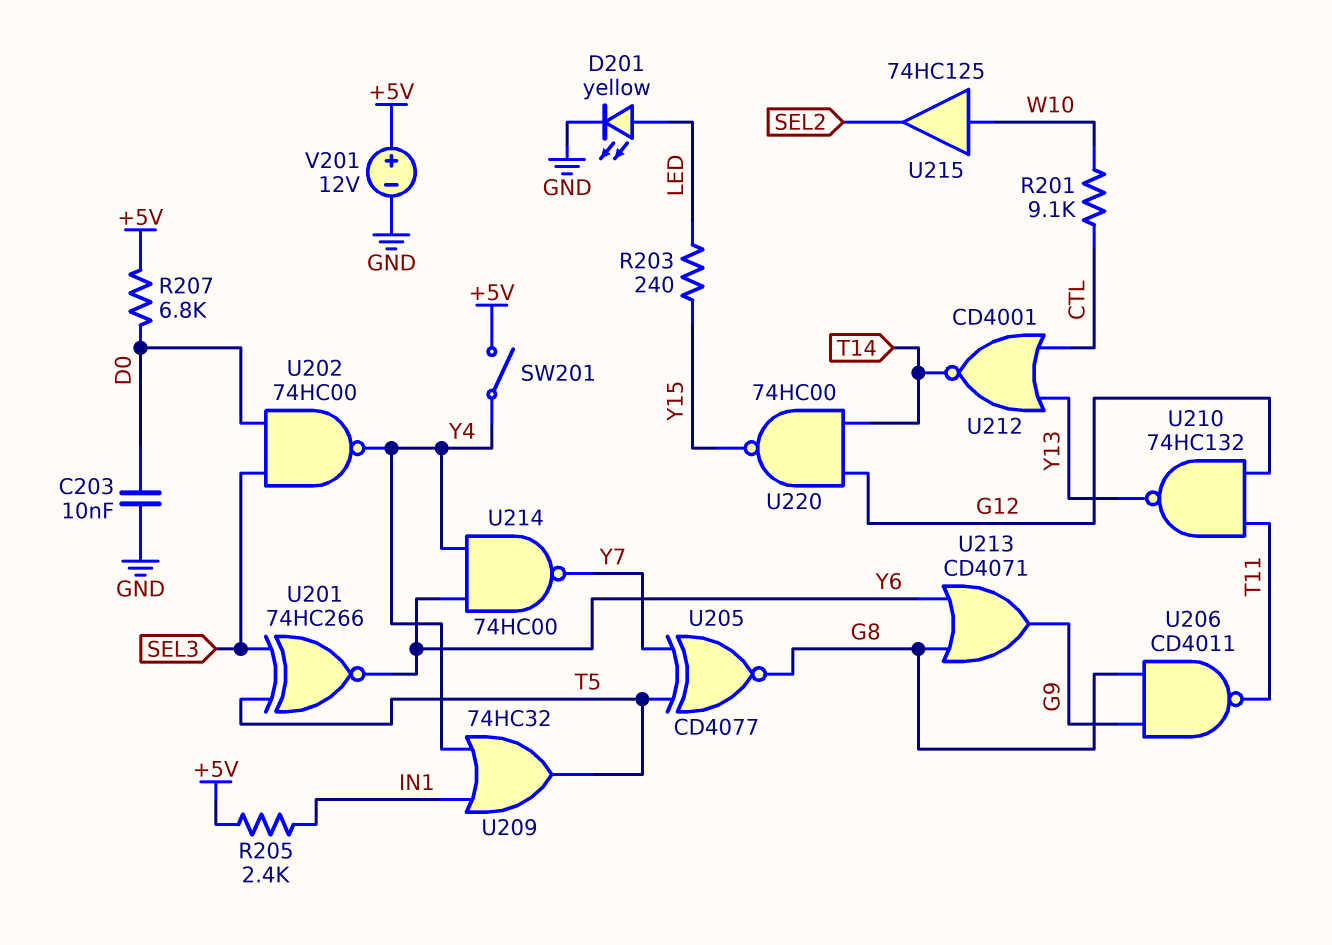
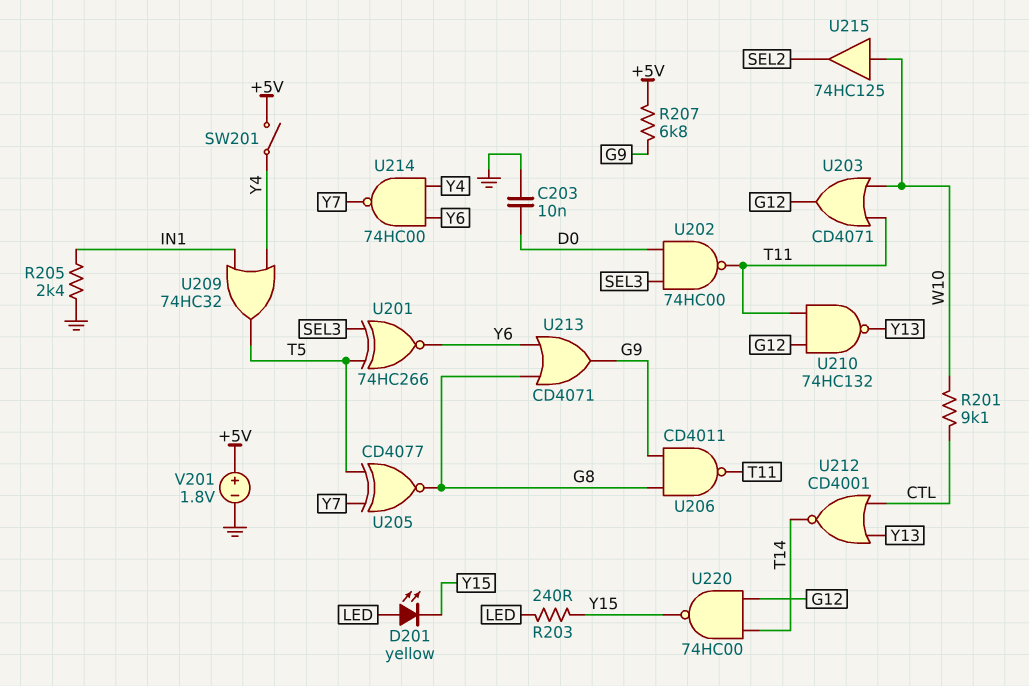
D201: LED yellow (A LED, K GND) -> LED yellow (A LED, K Y15)
R205: 2.4k (+5V, IN1) -> 2.4k (GND, IN1)
R207: 6.8k (+5V, D0) -> 6.8k (+5V, G9)
U202: NAND 74HC00 (in D0, in SEL3, out Y4) -> NAND 74HC00 (in D0, in SEL3, out T11)
U203: none -> OR CD4071 (in T11, in W10, out G12)
V201: 12V (plus +5V, minus GND) -> 1.8V (plus +5V, minus GND)

